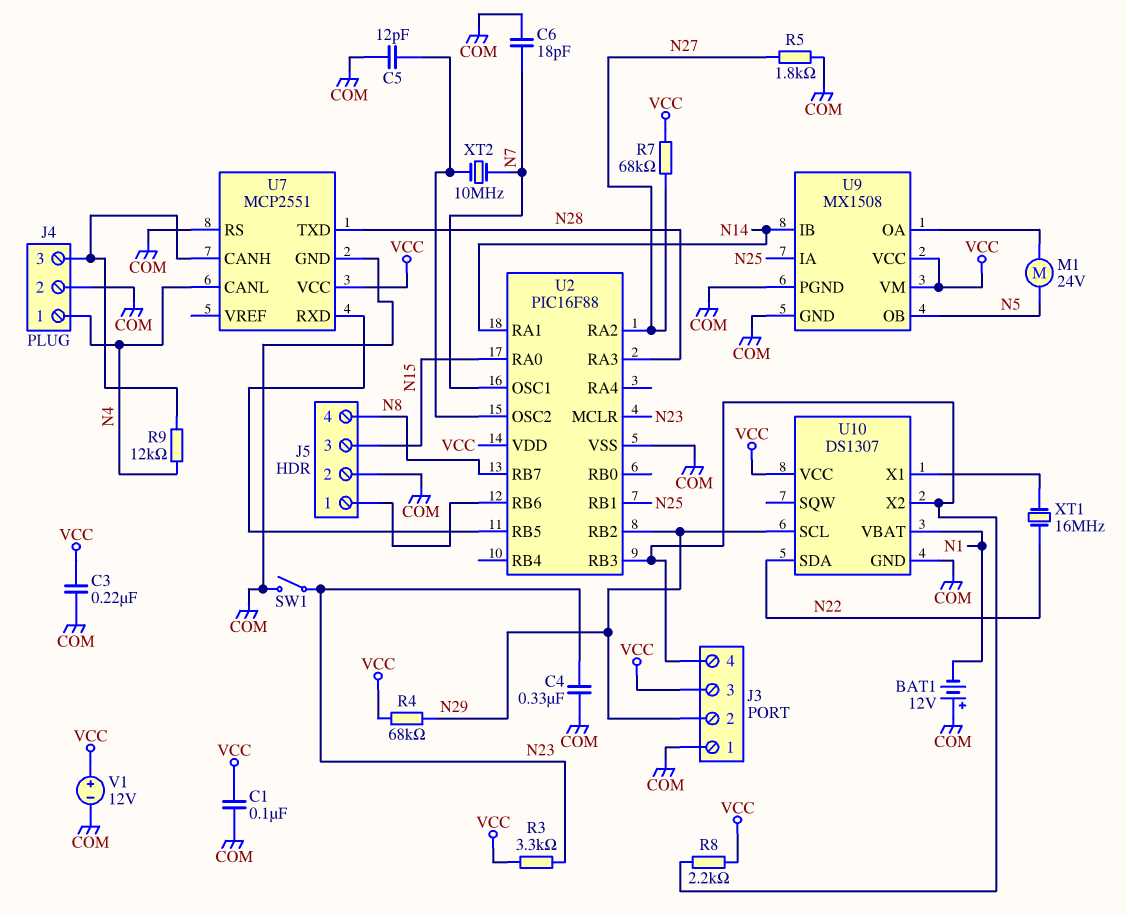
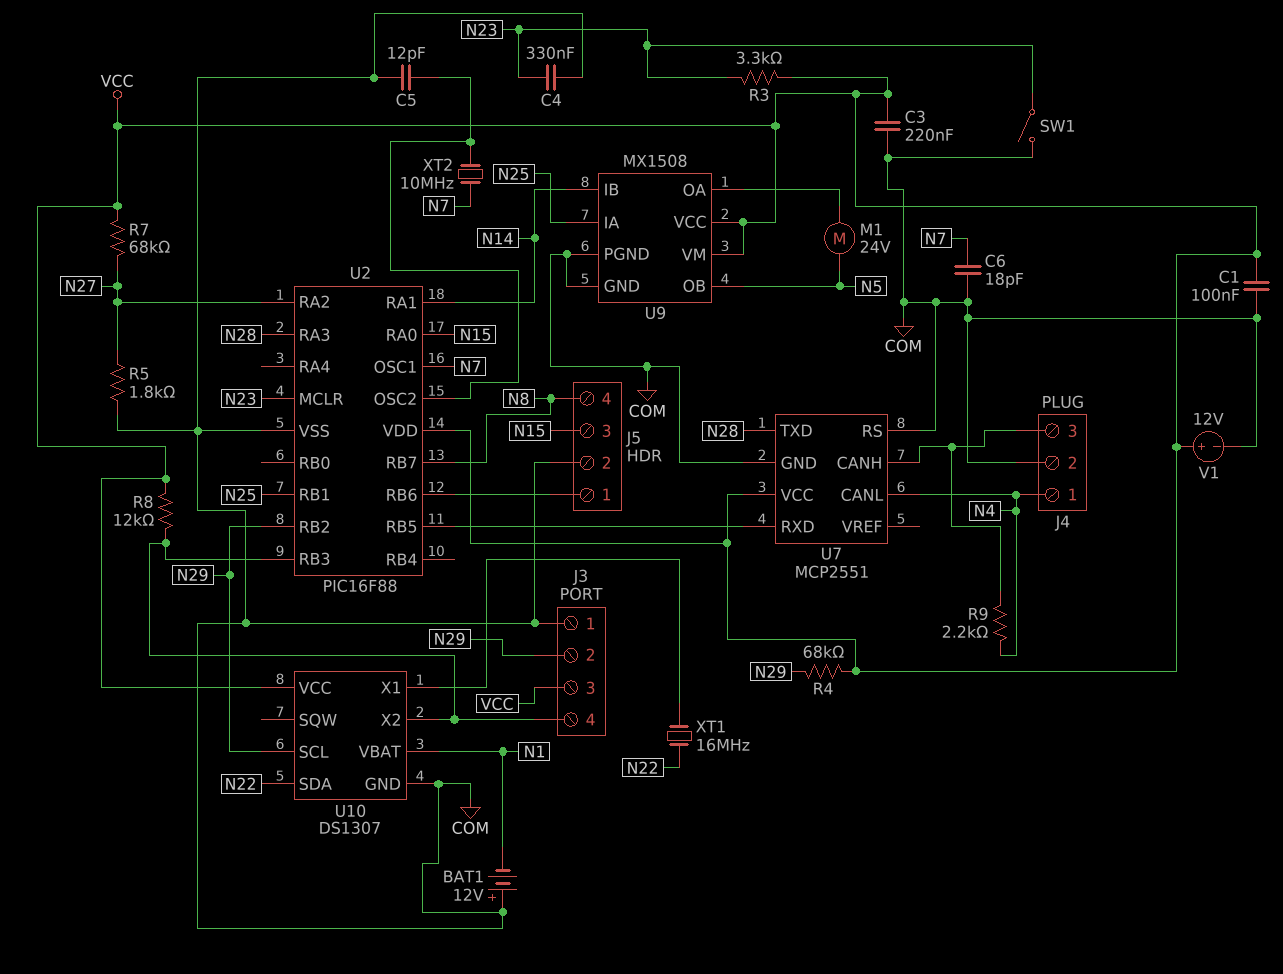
R8: 2.2k (J3/4, VCC) -> 12k (J3/4, VCC)
R9: 12k (J4/3, N4) -> 2.2k (J4/3, N4)

